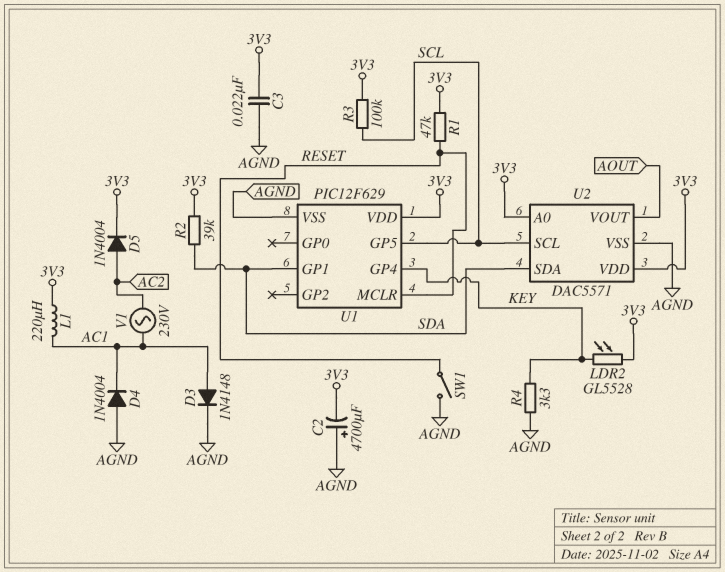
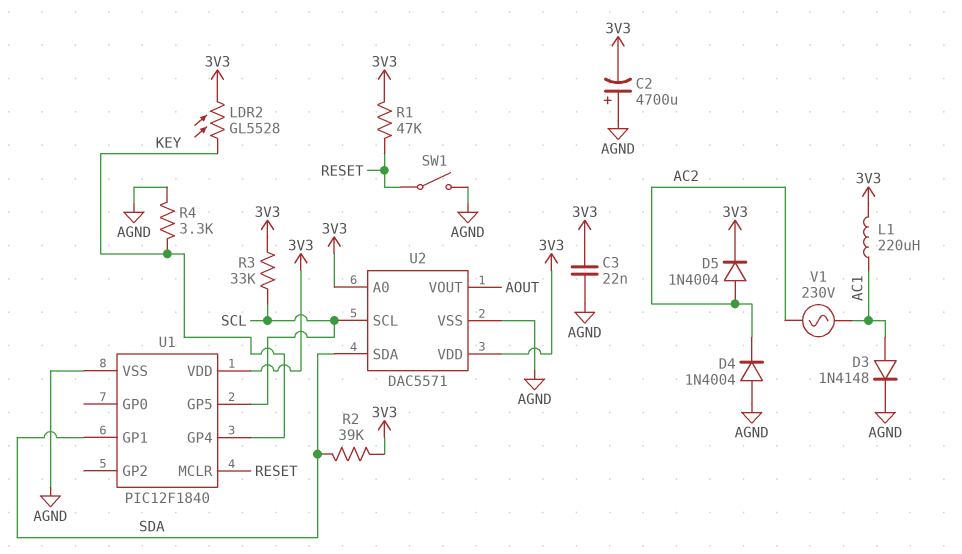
D4: diode 1N4004 (A AGND, K AC1) -> diode 1N4004 (A AGND, K AC2)
R3: 100k (3V3, SCL) -> 33k (3V3, SCL)
U1: PIC12F629 -> PIC12F1840

